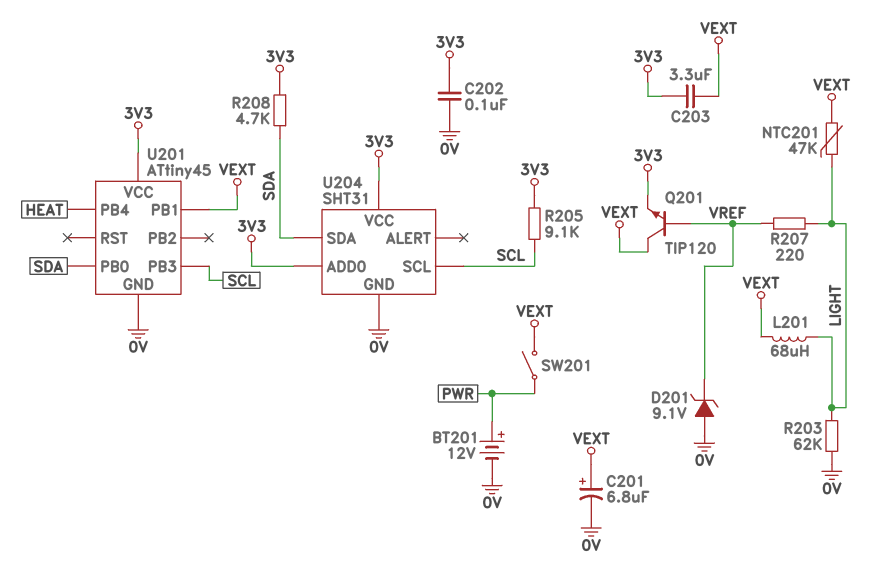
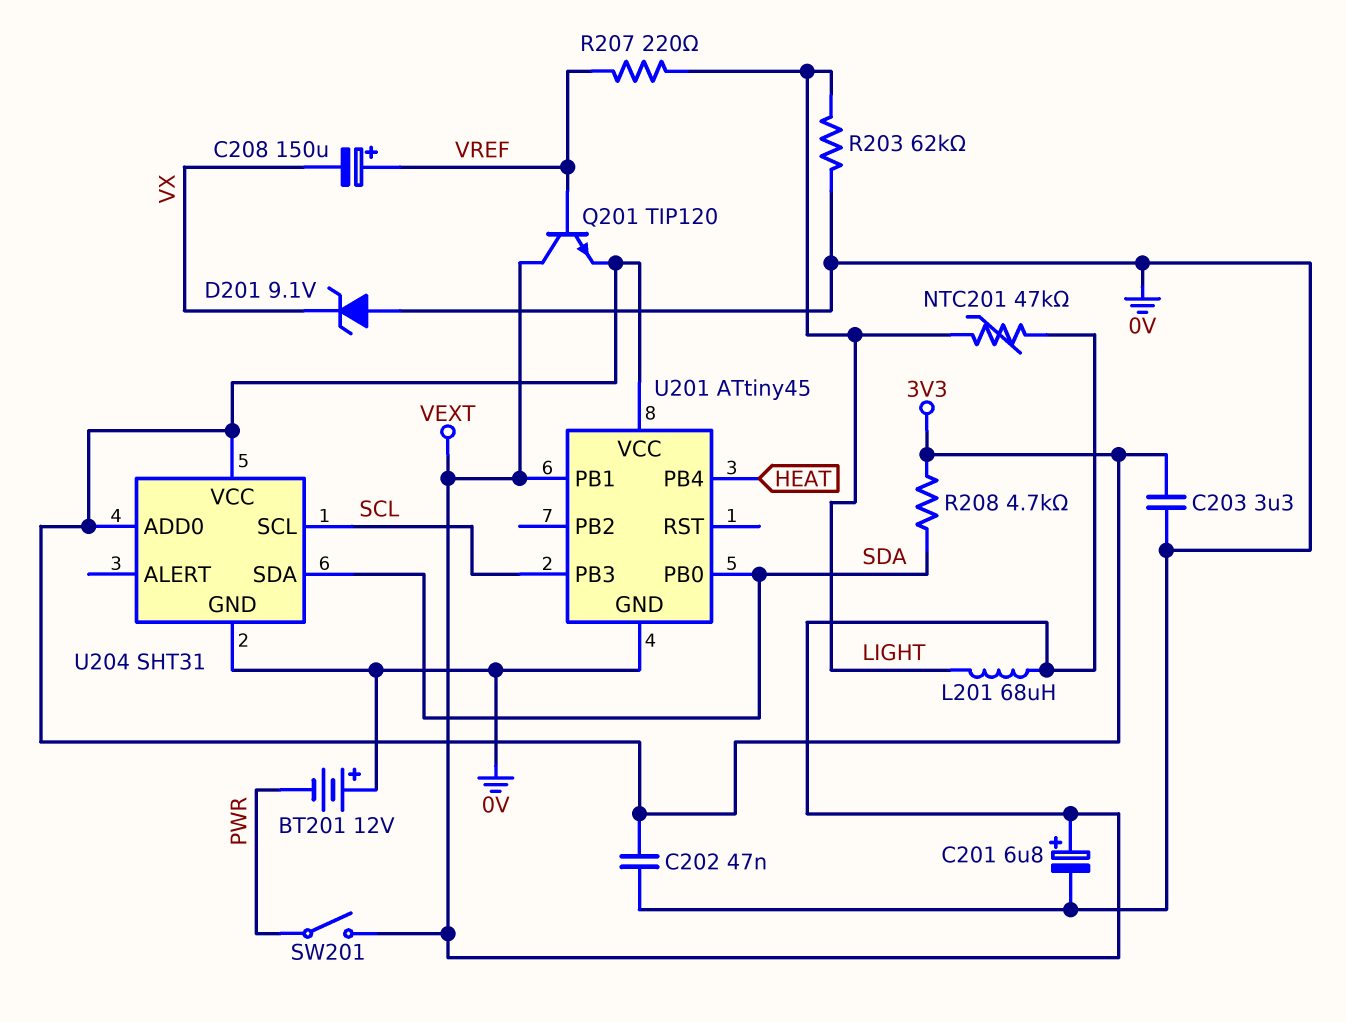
BT201: 12V (plus PWR, minus 0V) -> 12V (plus 0V, minus PWR)
C202: 100nF (0V, 3V3) -> 47nF (0V, 3V3)
C203: 3.3uF (3V3, VEXT) -> 3.3uF (0V, 3V3)
C208: none -> 150uF (plus VREF, minus VX)
D201: zener 9.1V (A 0V, K VREF) -> zener 9.1V (A 0V, K VX)
R205: 9.1k (3V3, SCL) -> none

